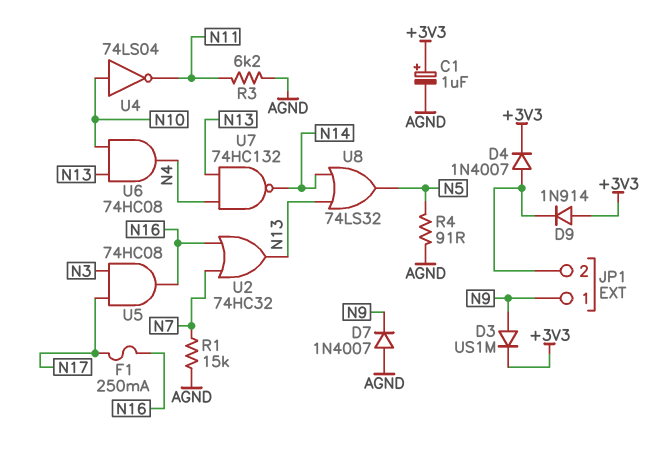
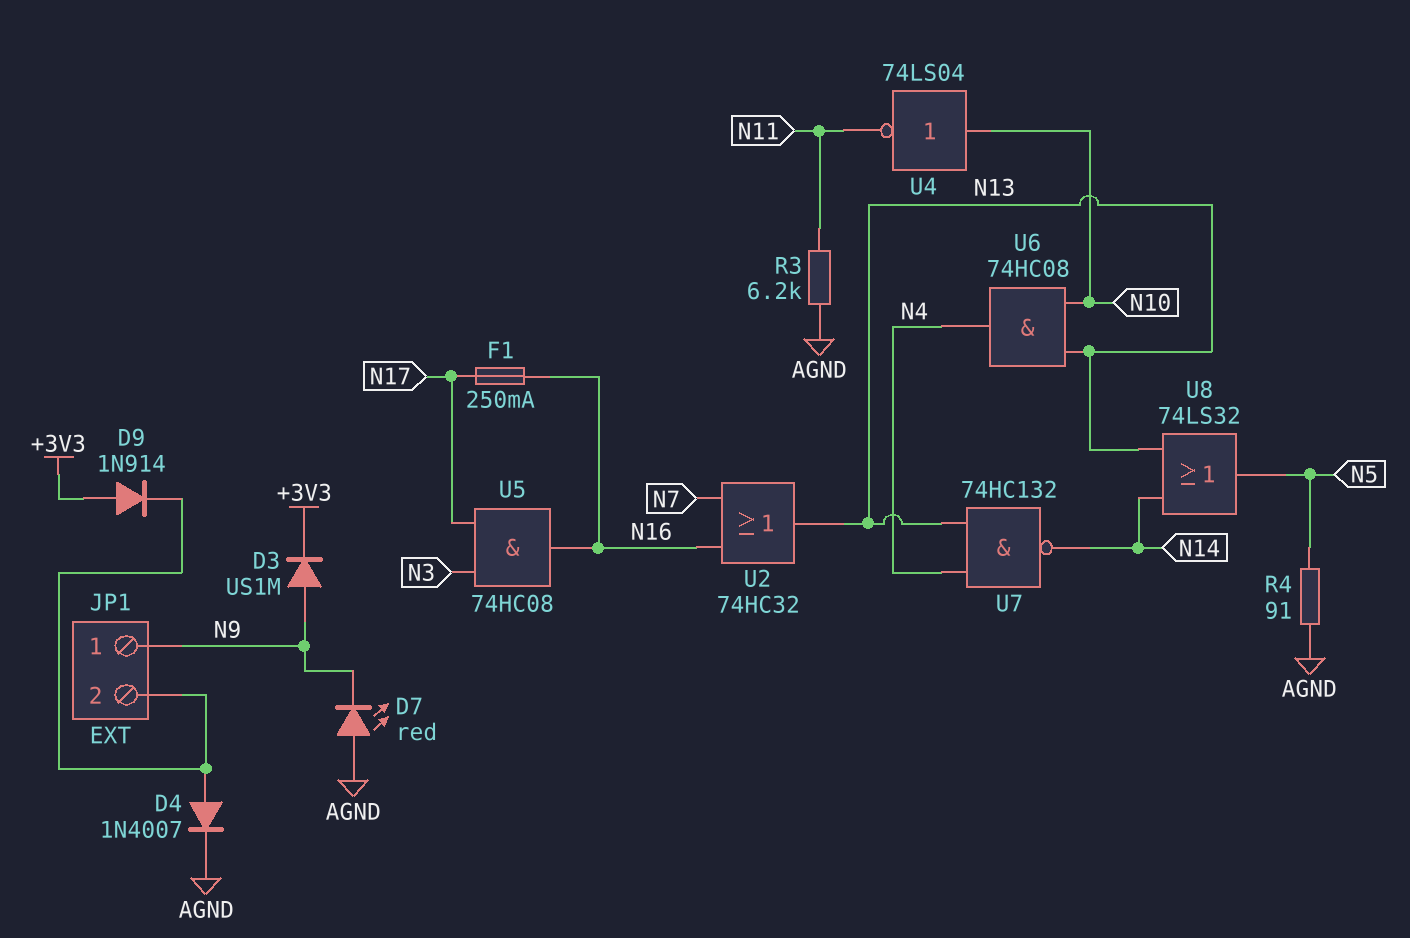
C1: 1uF (plus +3V3, minus AGND) -> none
D4: diode 1N4007 (A JP1/2, K +3V3) -> diode 1N4007 (A JP1/2, K AGND)
D7: diode 1N4007 (A AGND, K N9) -> LED red (A AGND, K N9)
R1: 15k (AGND, N7) -> none

